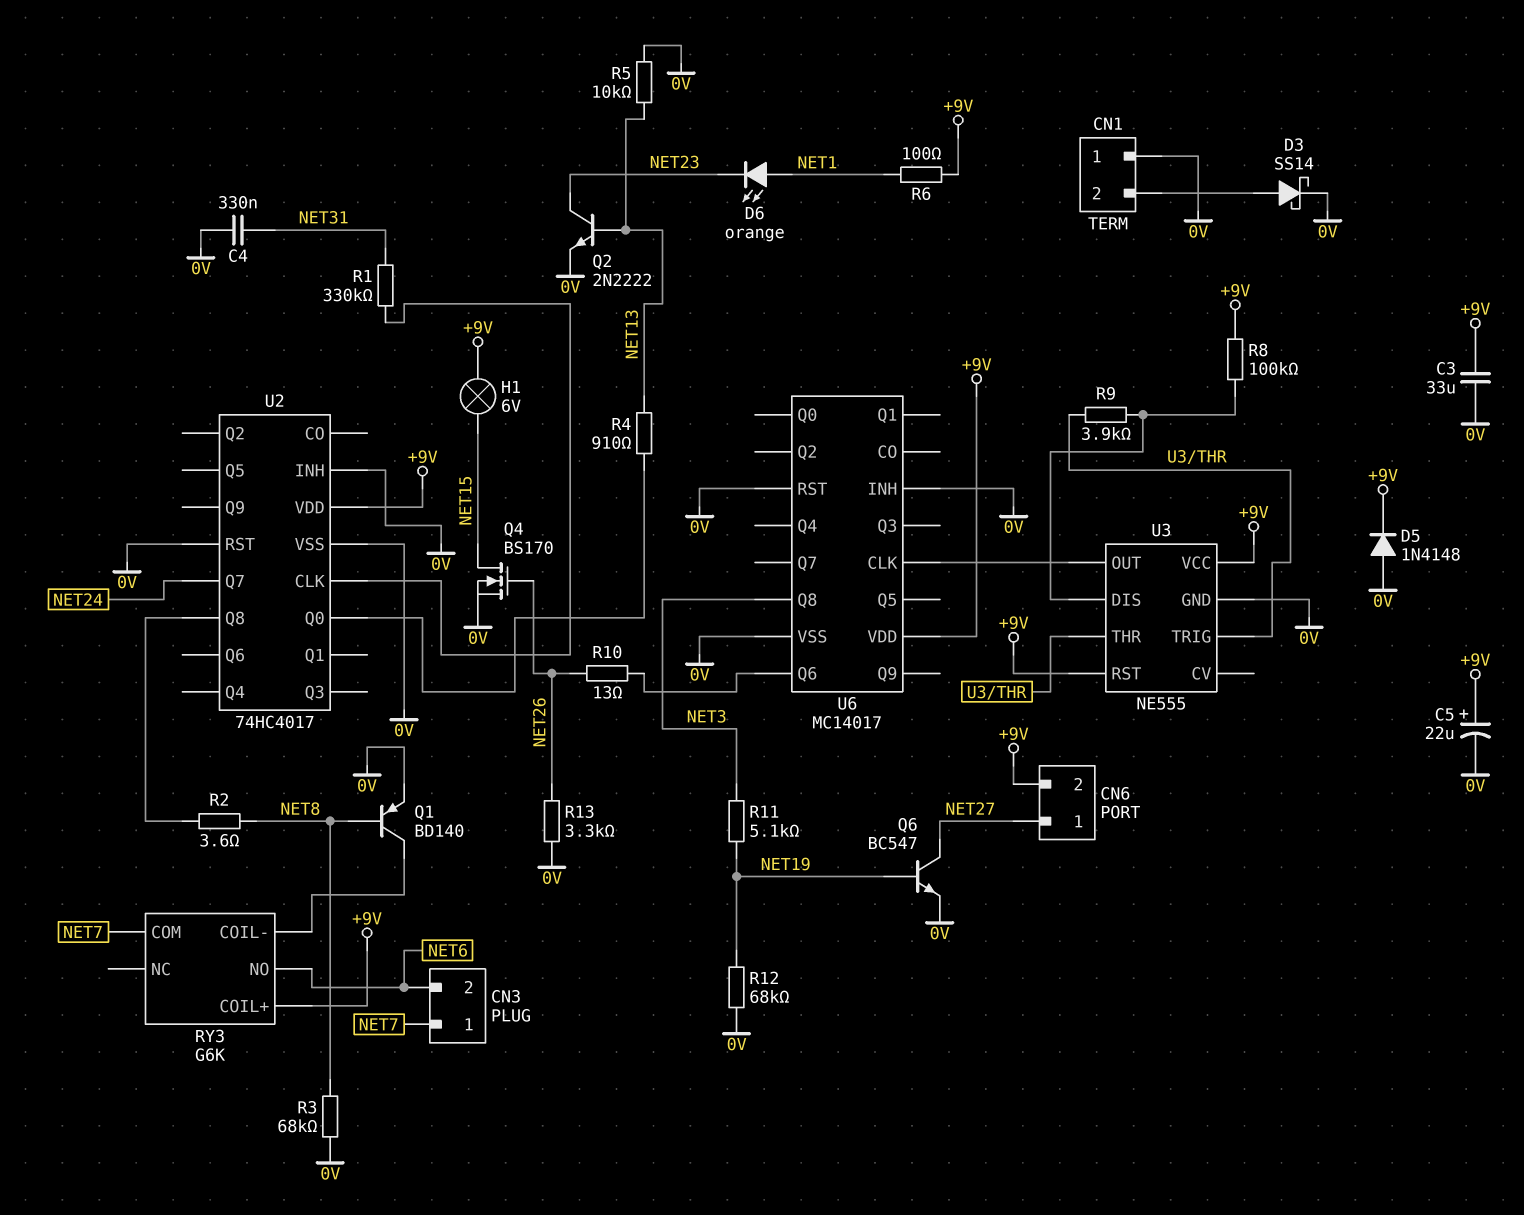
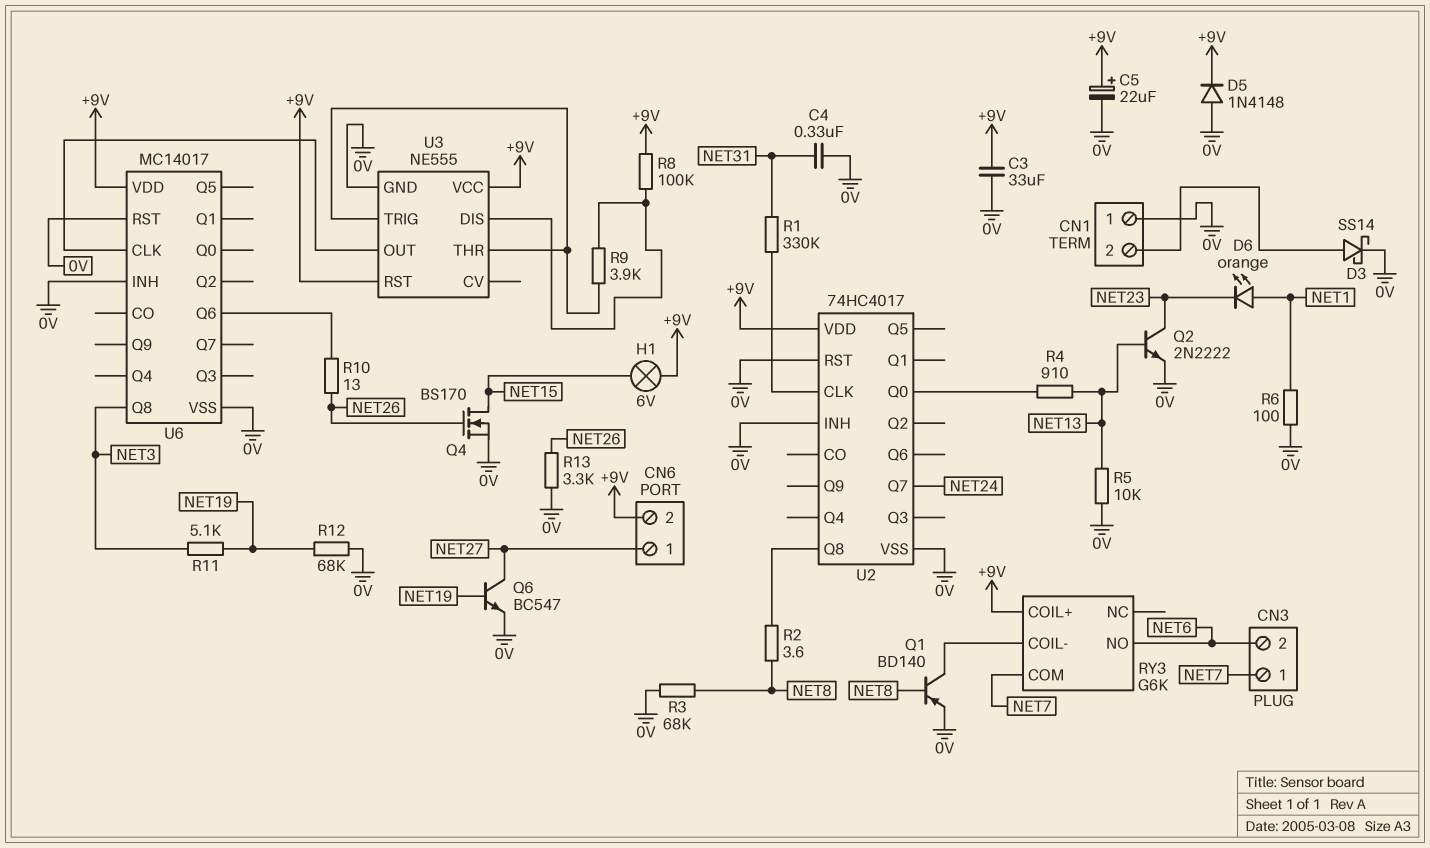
R6: 100 (+9V, NET1) -> 100 (0V, NET1)

